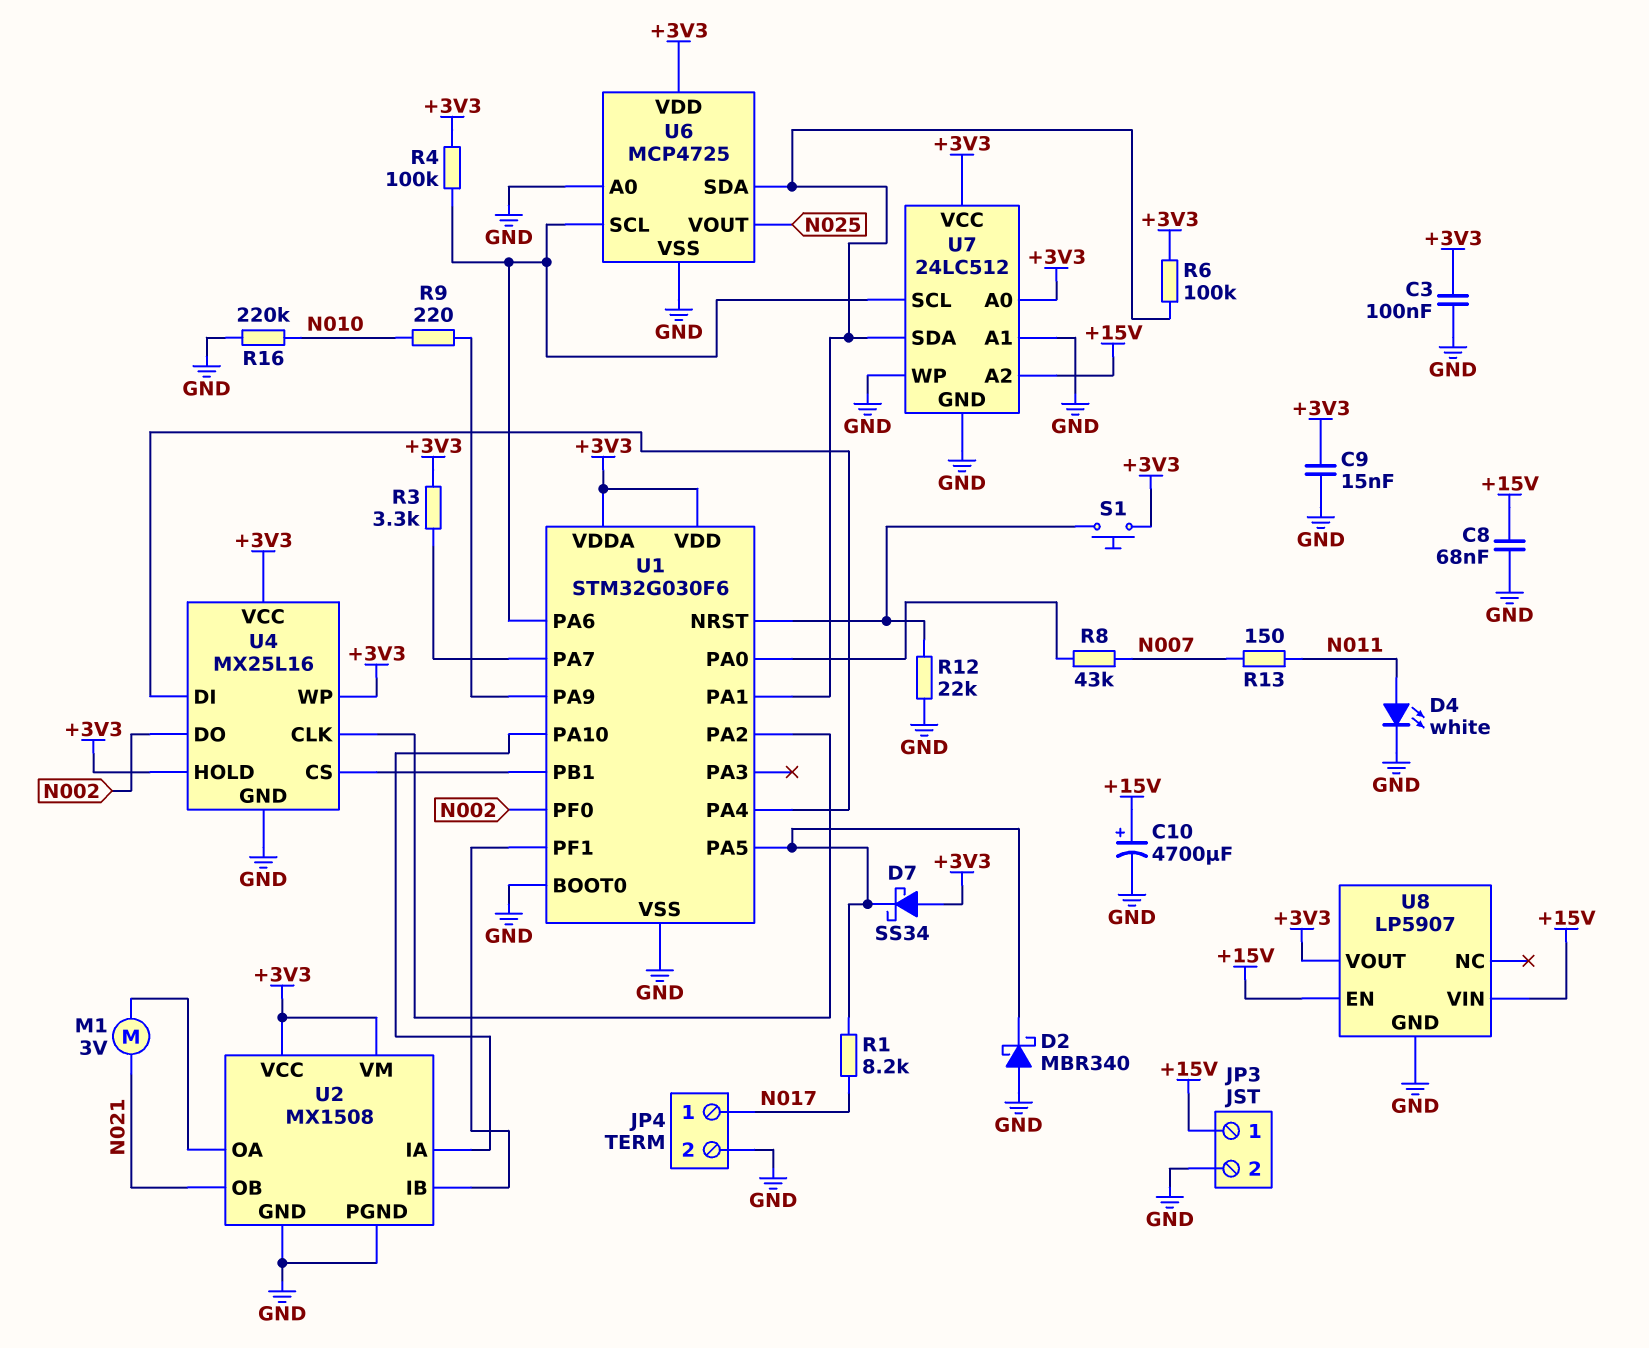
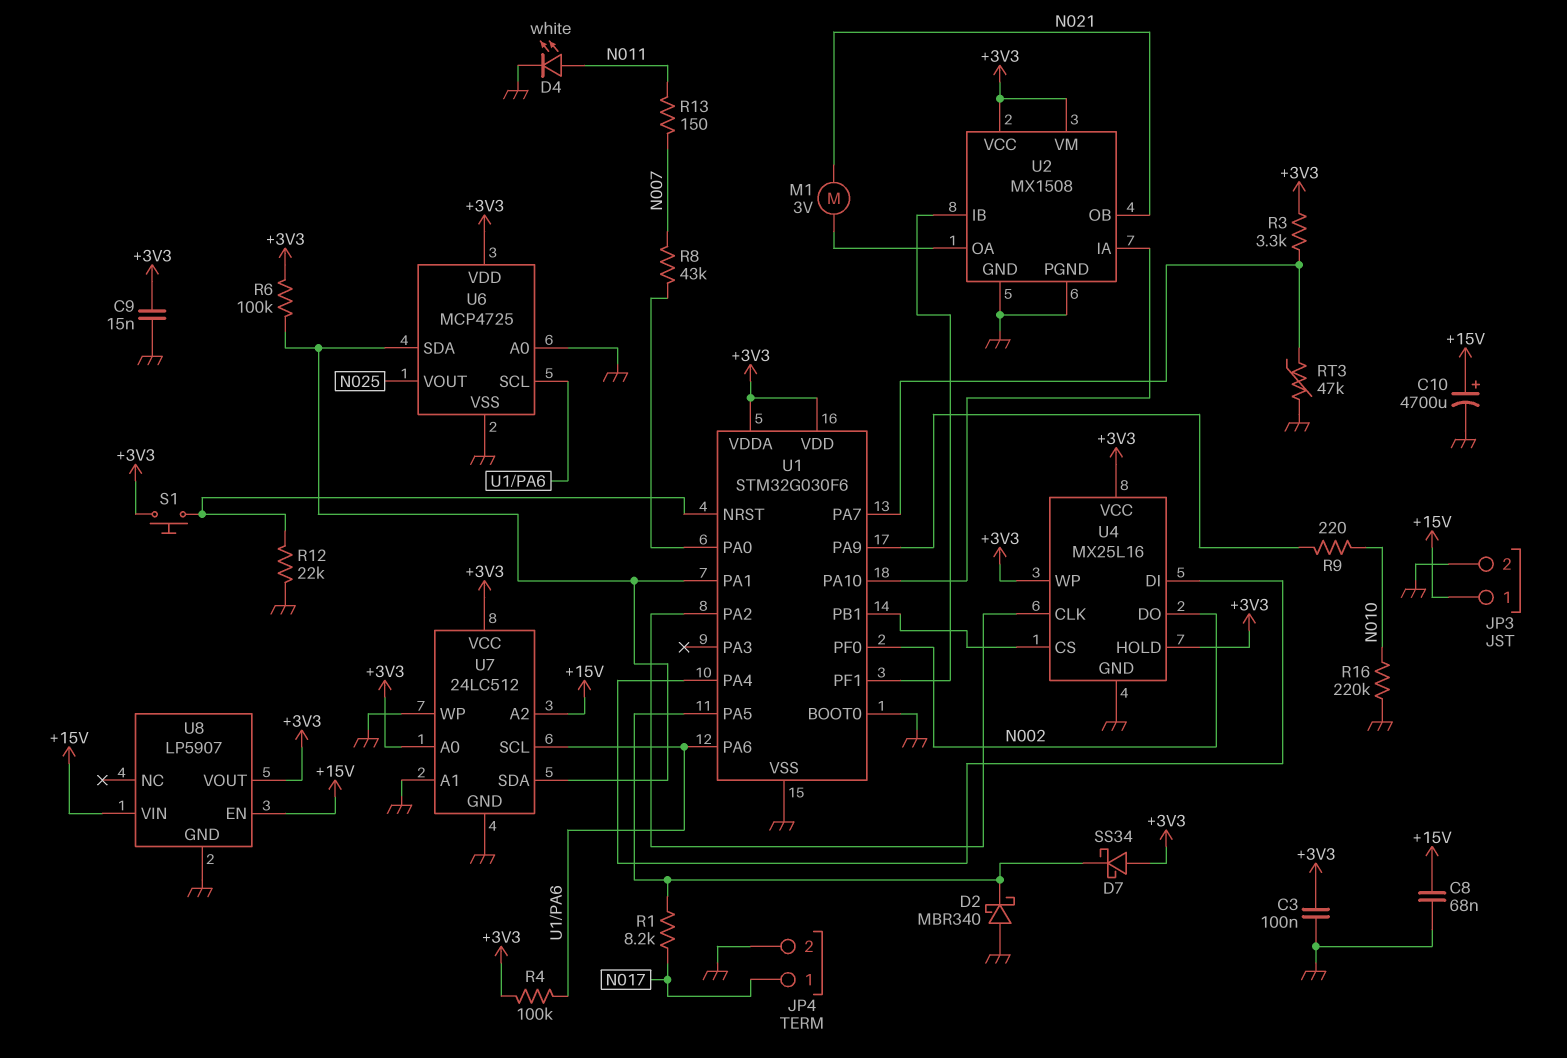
RT3: none -> 47k (GND, U1/PA7)

